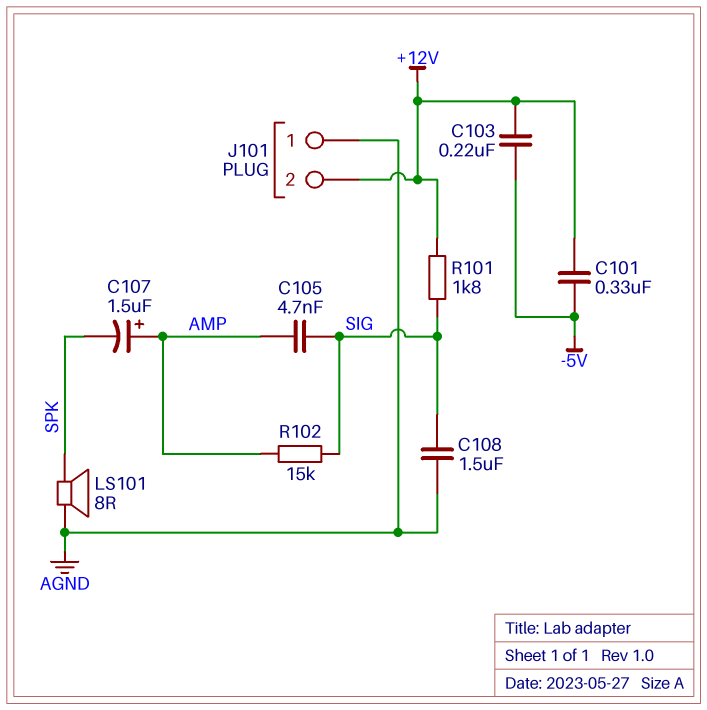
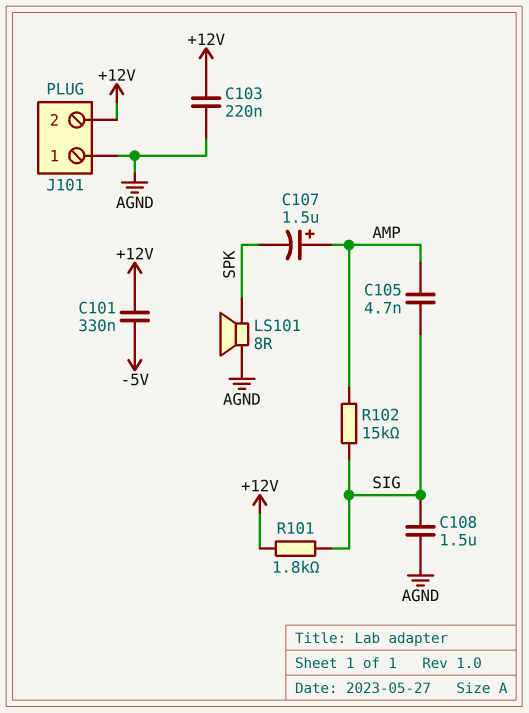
C103: 220nF (+12V, -5V) -> 220nF (+12V, AGND)

